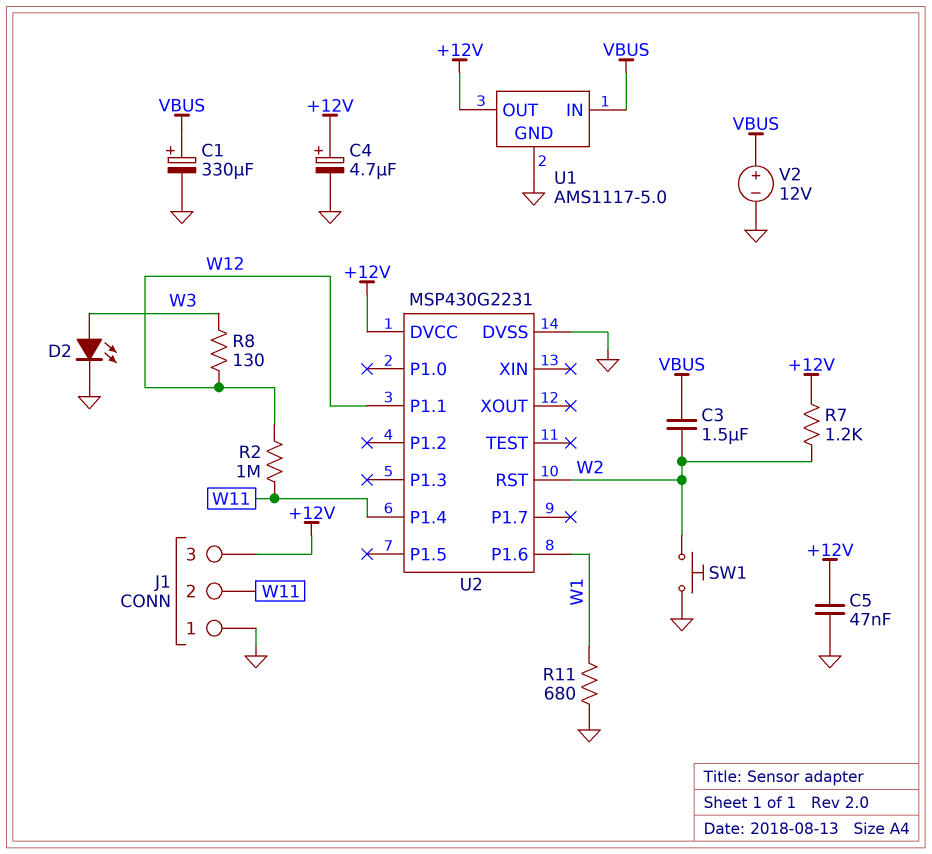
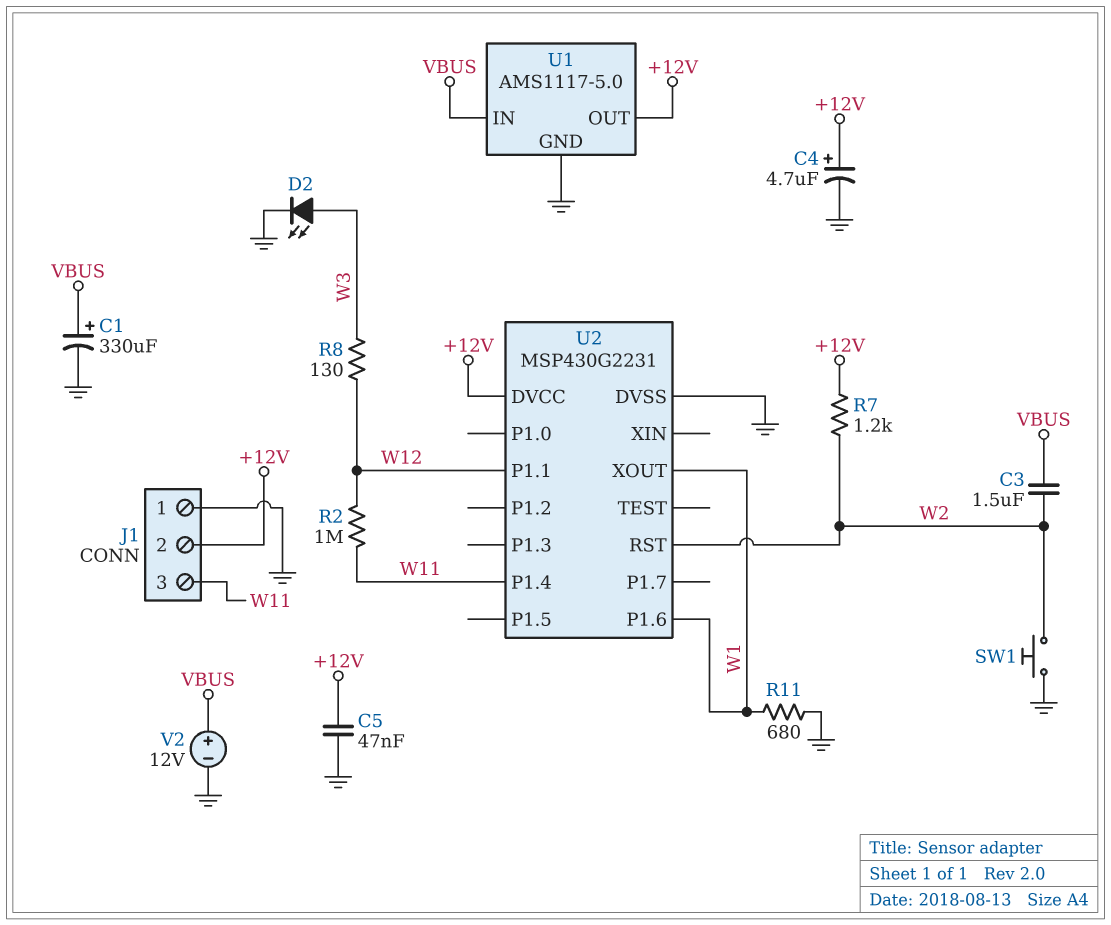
J1 pin 2: W11 -> +12V
J1 pin 3: +12V -> W11
U2 pin XOUT: none -> W1

